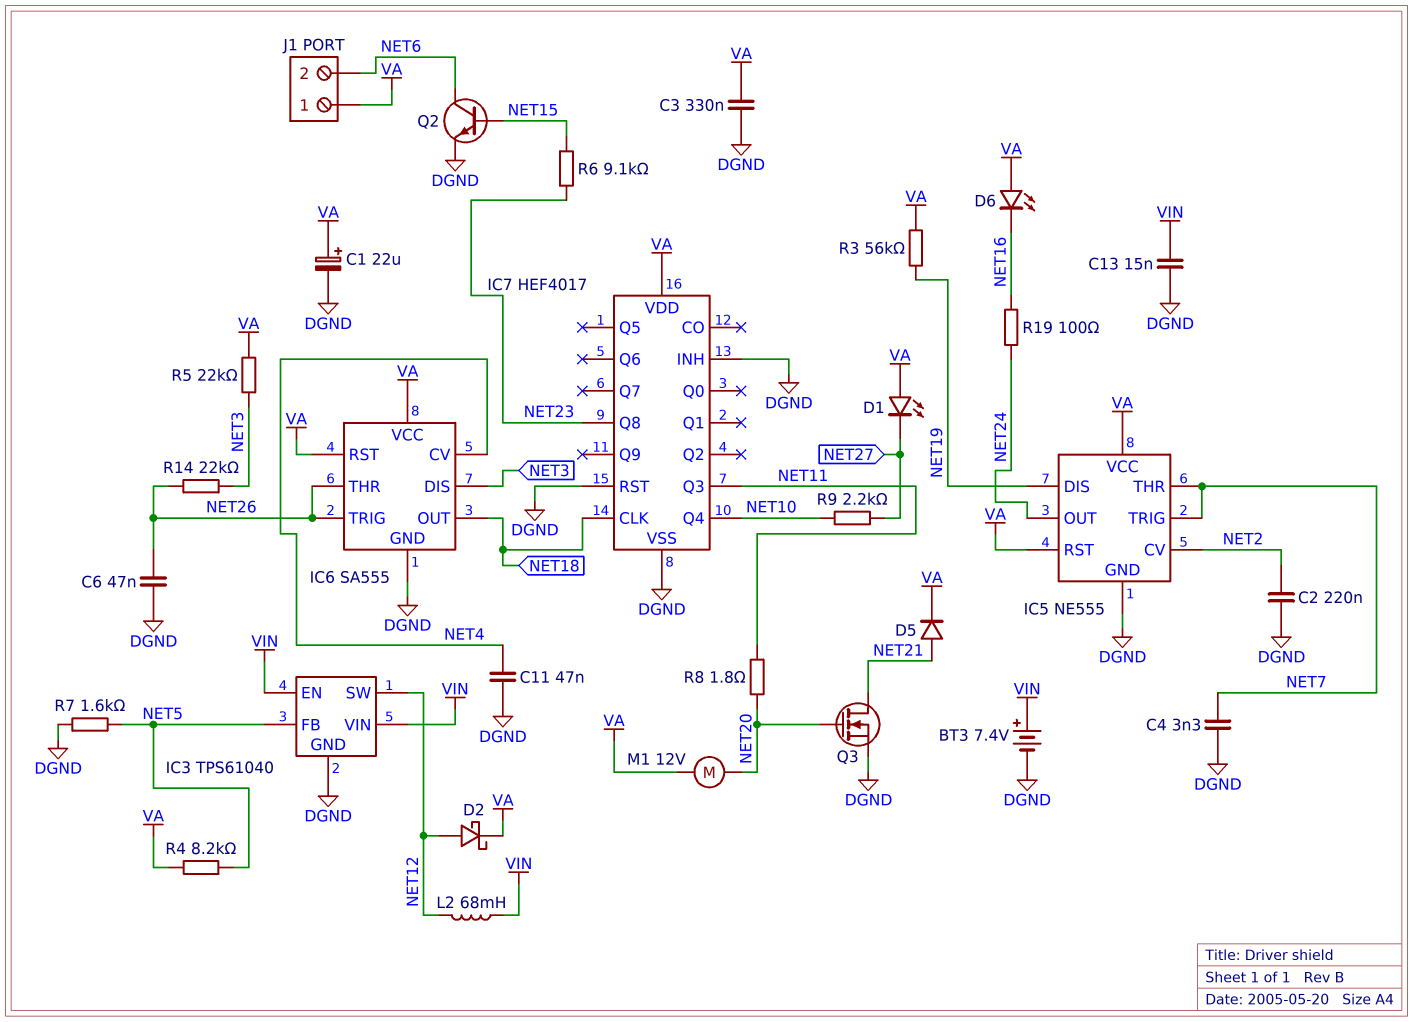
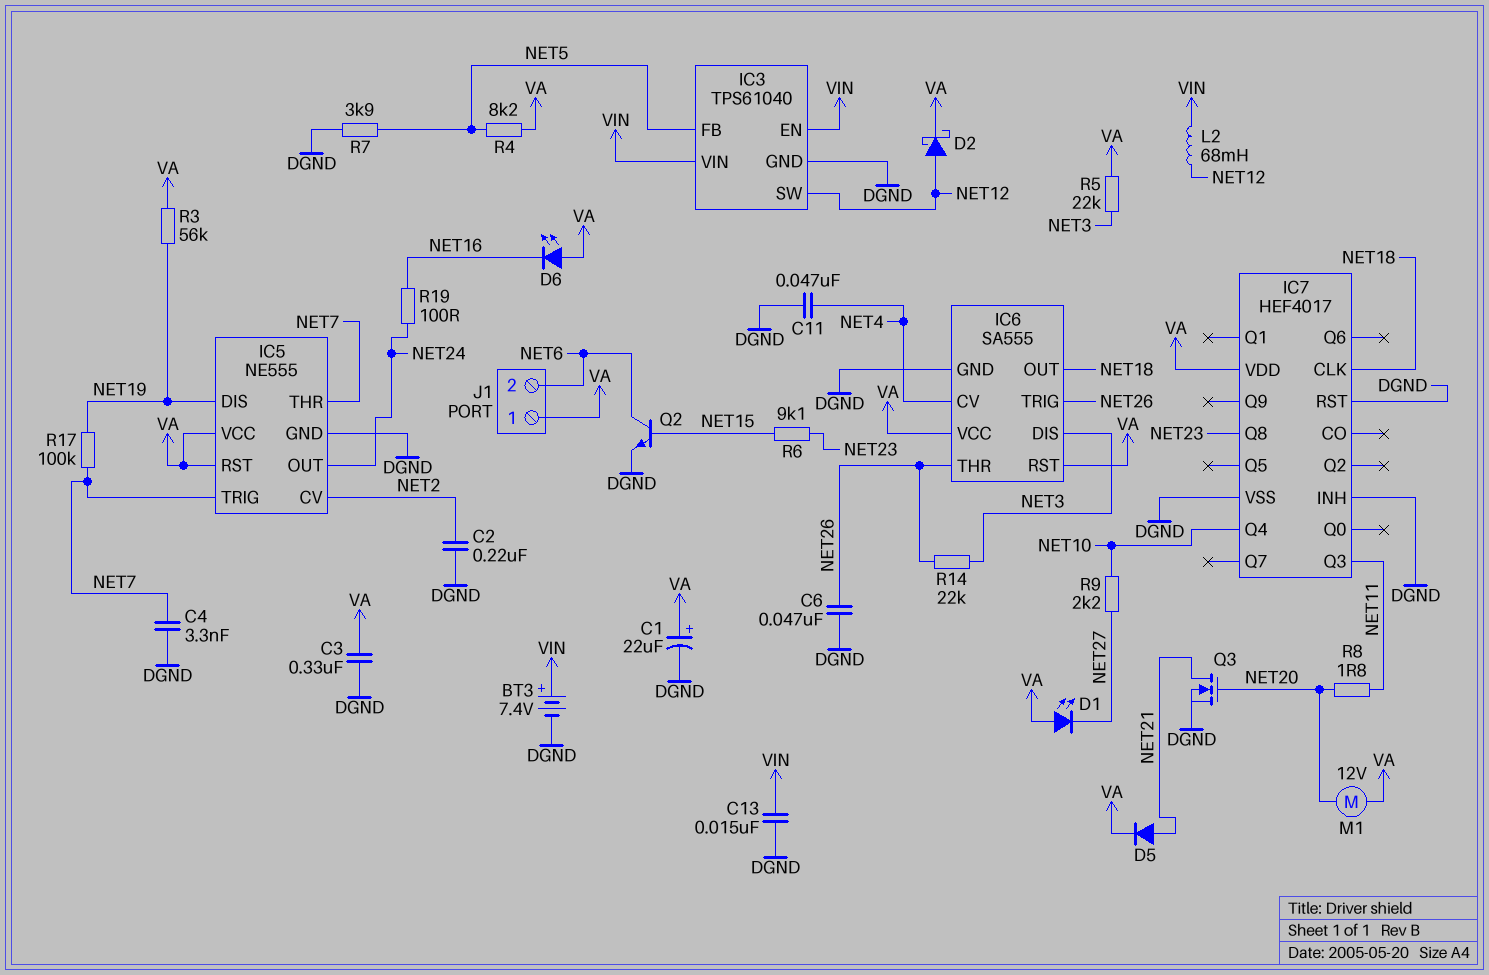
R7: 1.6k (DGND, NET5) -> 3.9k (DGND, NET5)
R17: none -> 100k (NET7, NET19)

